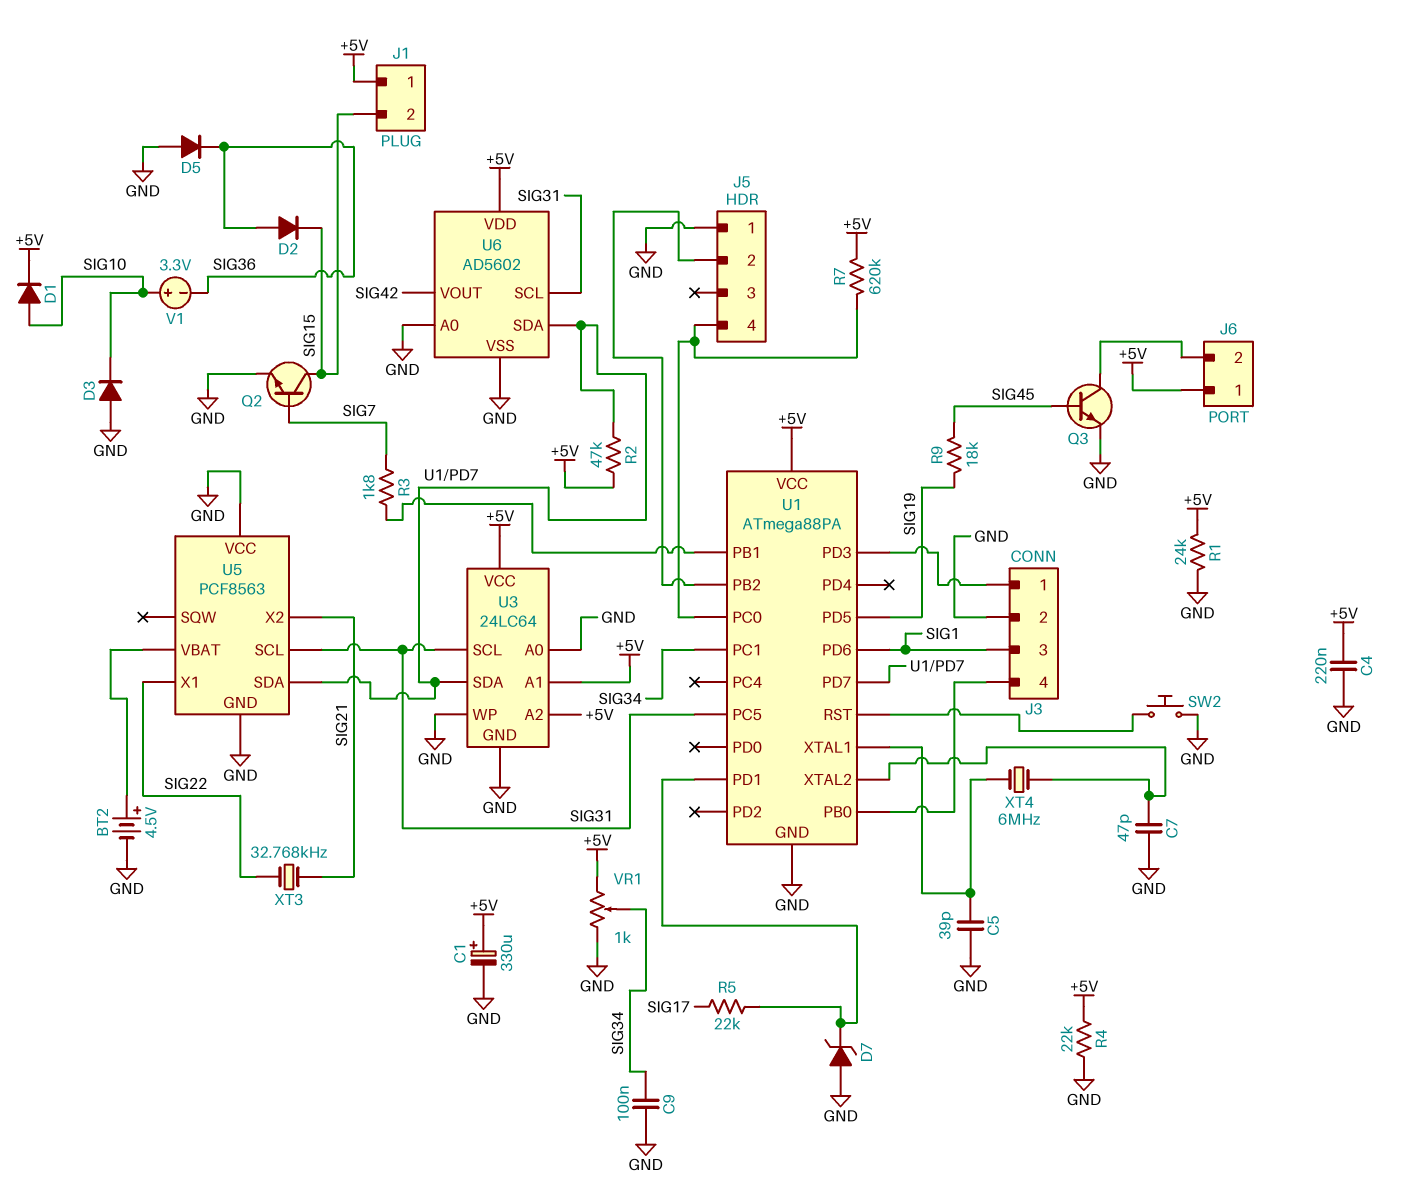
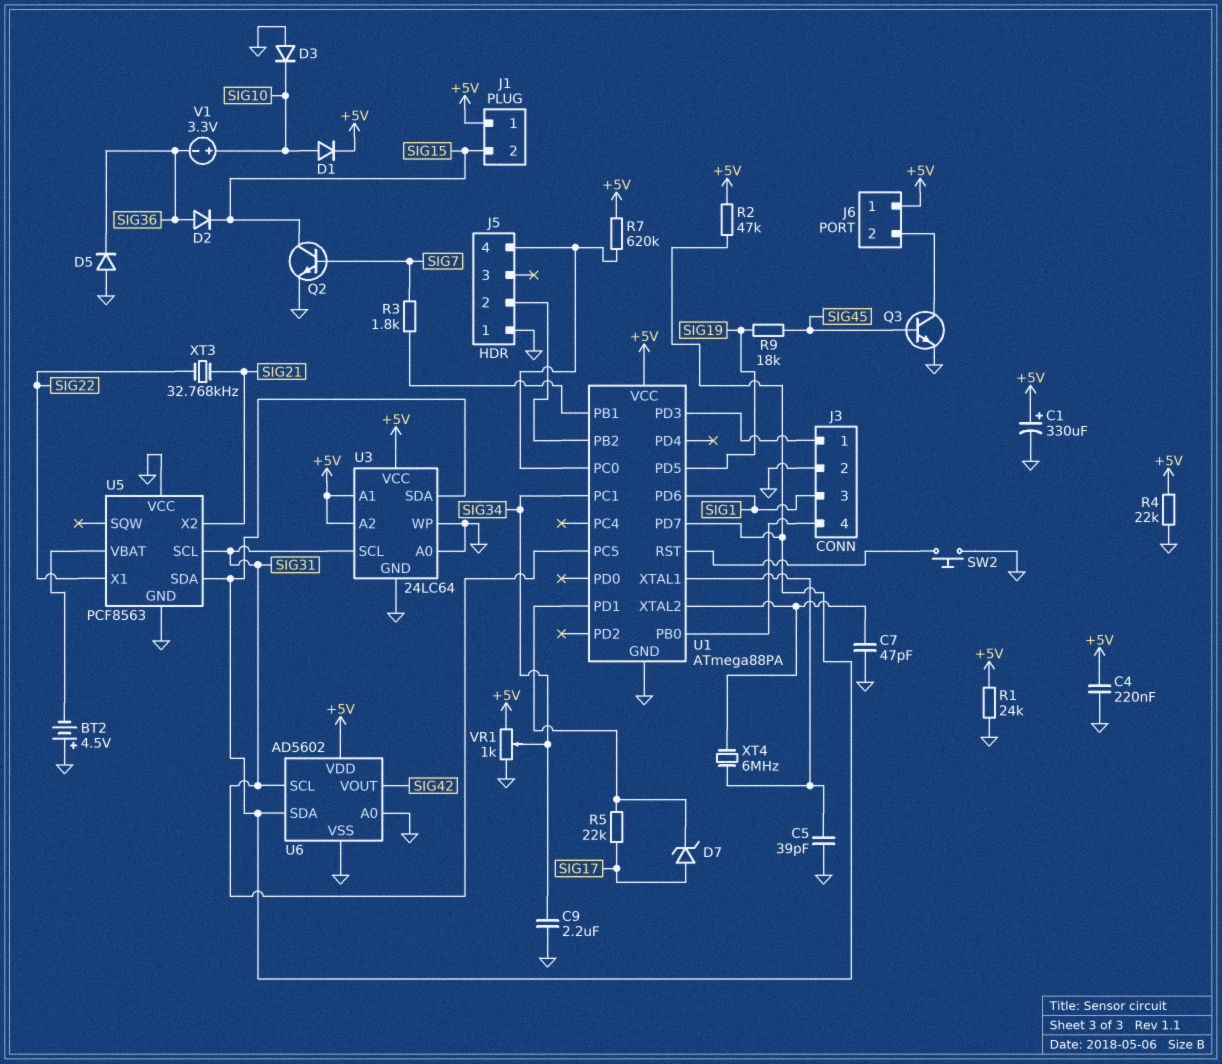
BT2: 4.5V (plus U5/VBAT, minus GND) -> 4.5V (plus GND, minus U5/VBAT)
C9: 100nF (GND, SIG34) -> 2.2uF (GND, SIG34)
D7: zener (A GND, K U1/PD1) -> zener (A SIG17, K U1/PD1)

